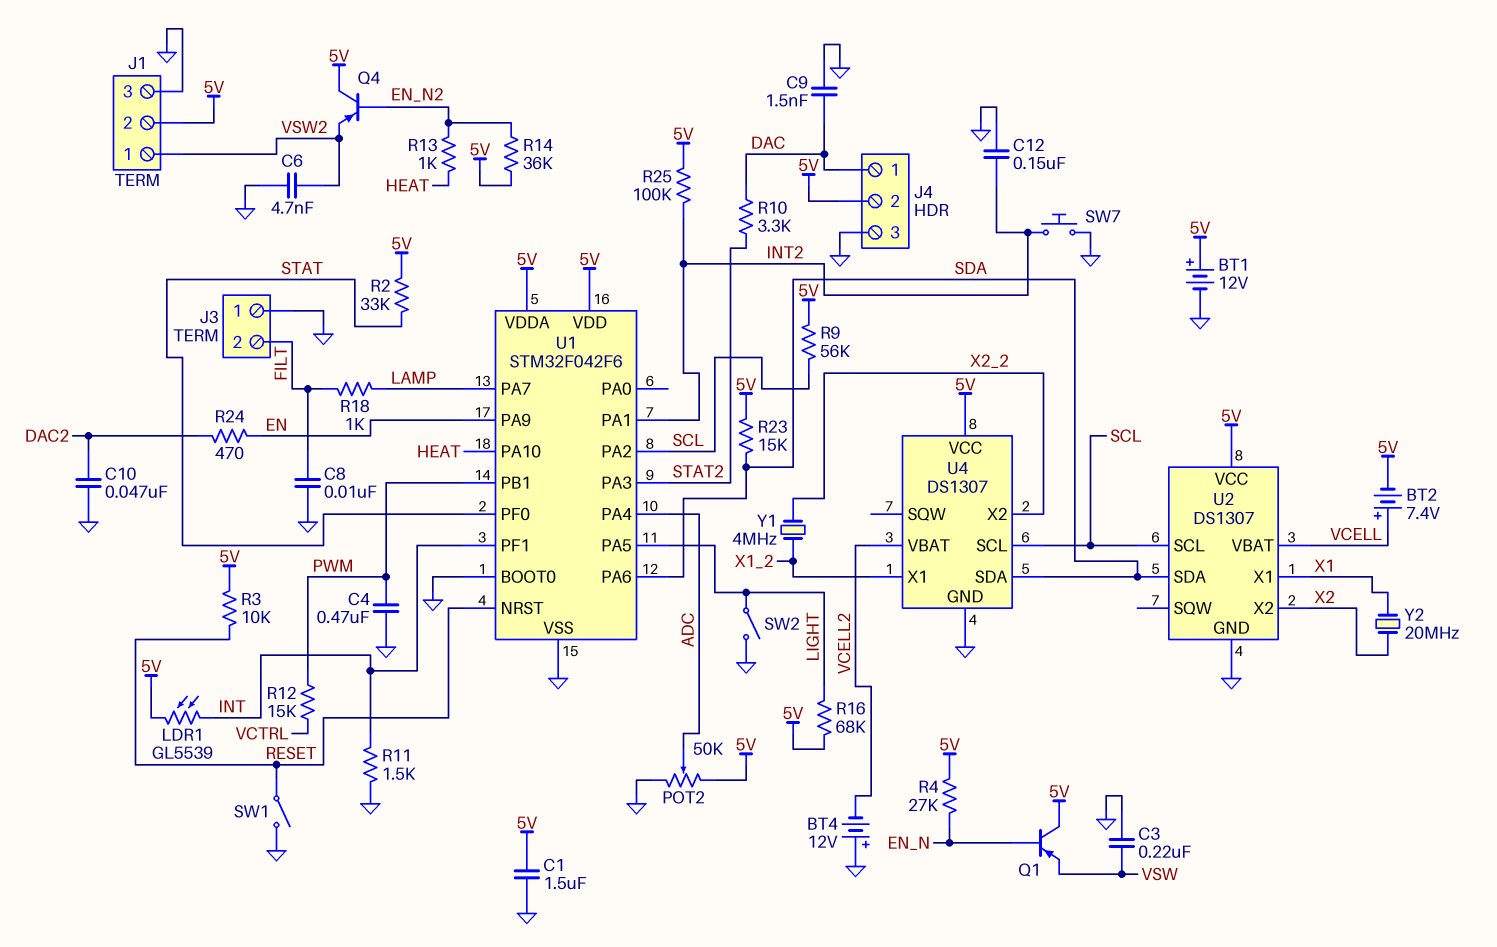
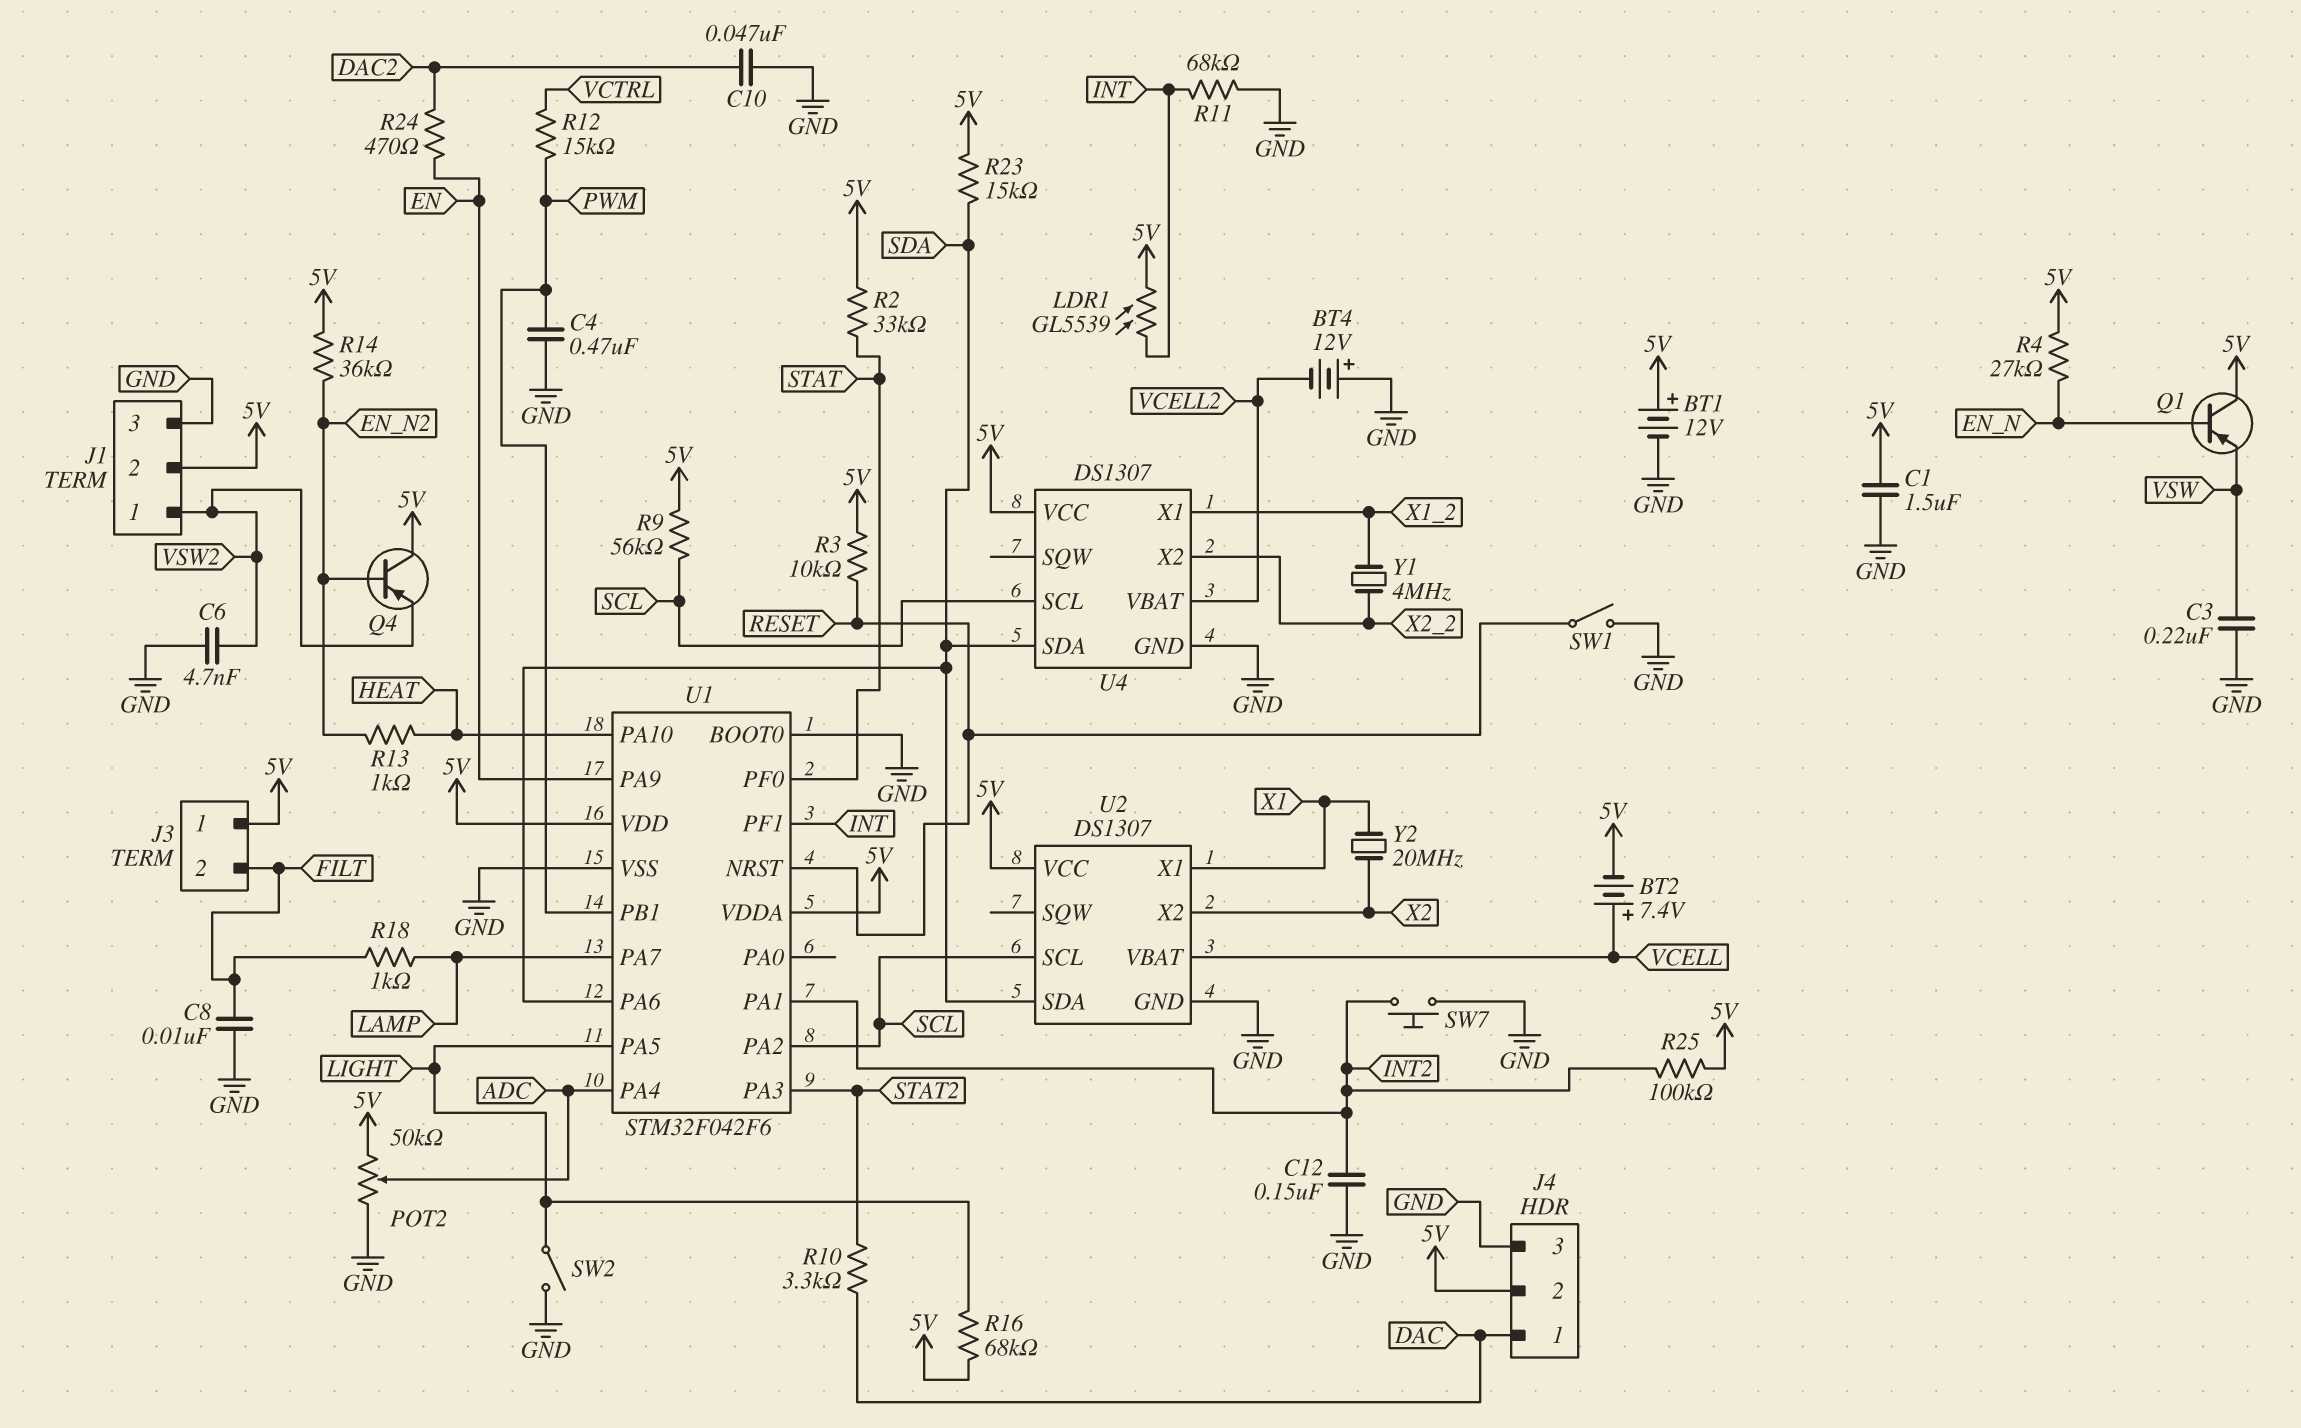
C9: 1.5nF (DAC, GND) -> none
J3 pin 1: GND -> 5V
R11: 1.5k (GND, INT) -> 68k (GND, INT)

